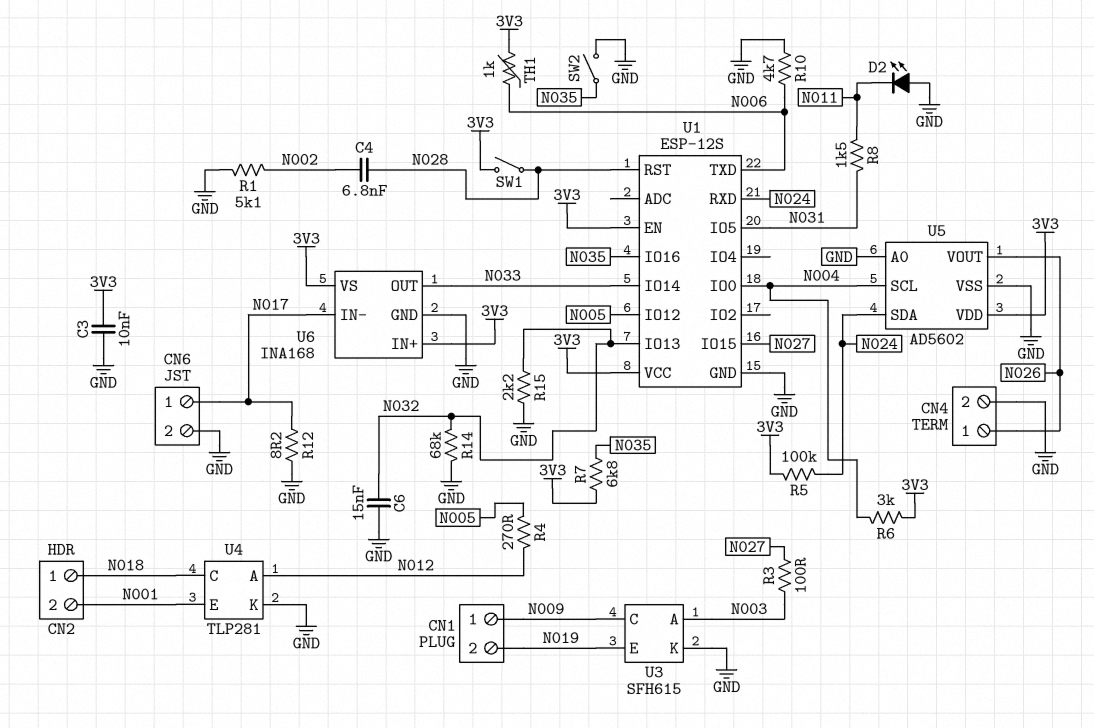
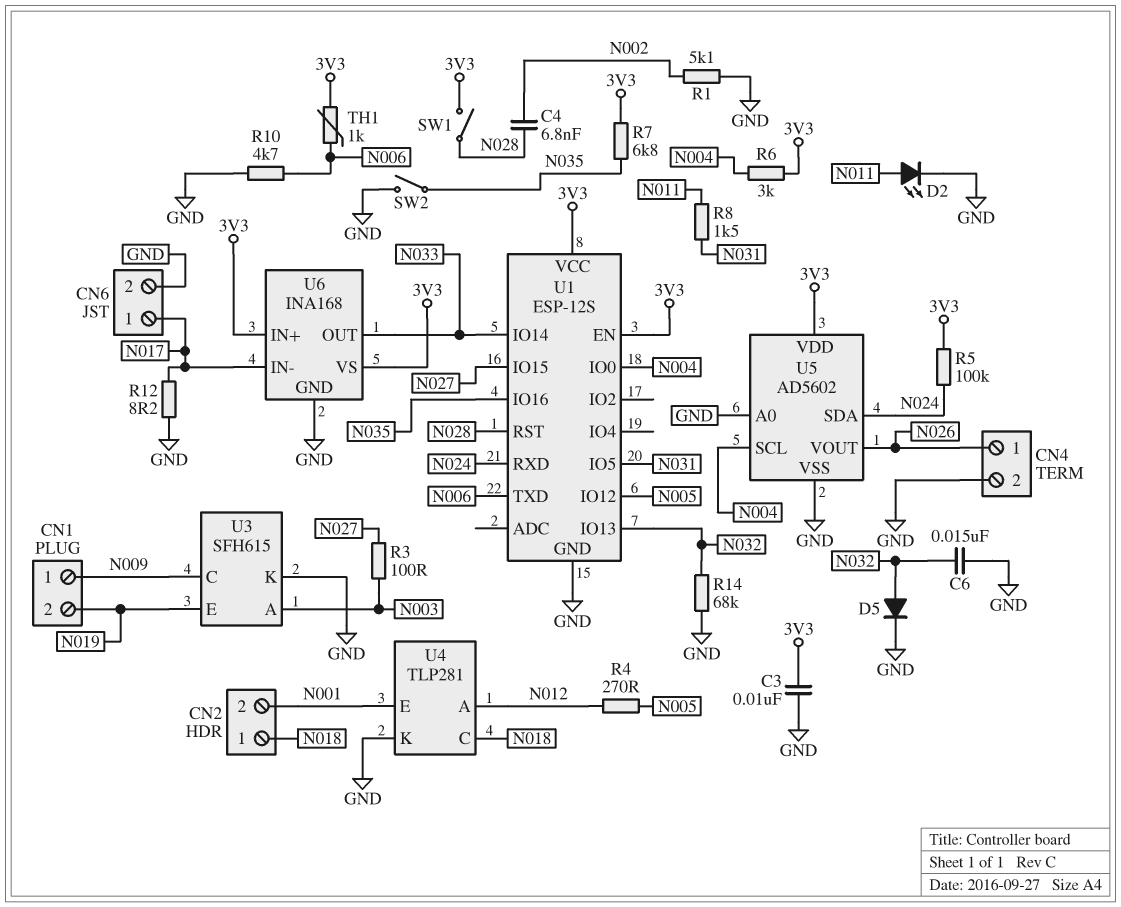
D2: LED (A GND, K N011) -> LED (A N011, K GND)
D5: none -> diode (A N032, K GND)
R15: 2.2k (GND, N032) -> none

